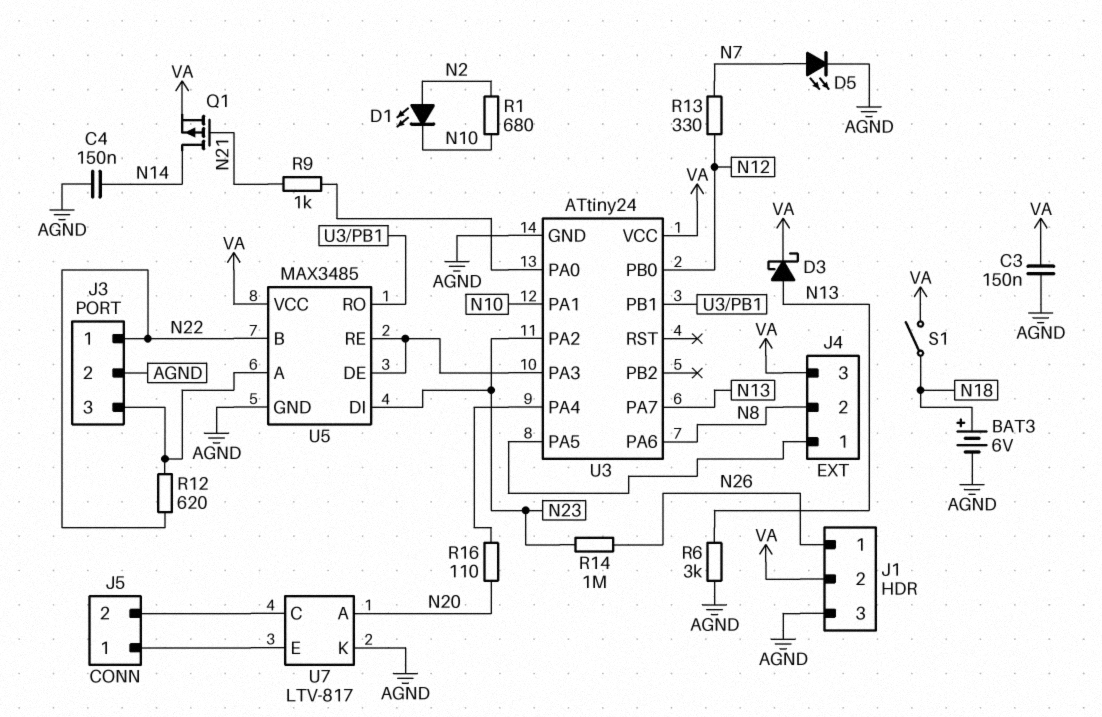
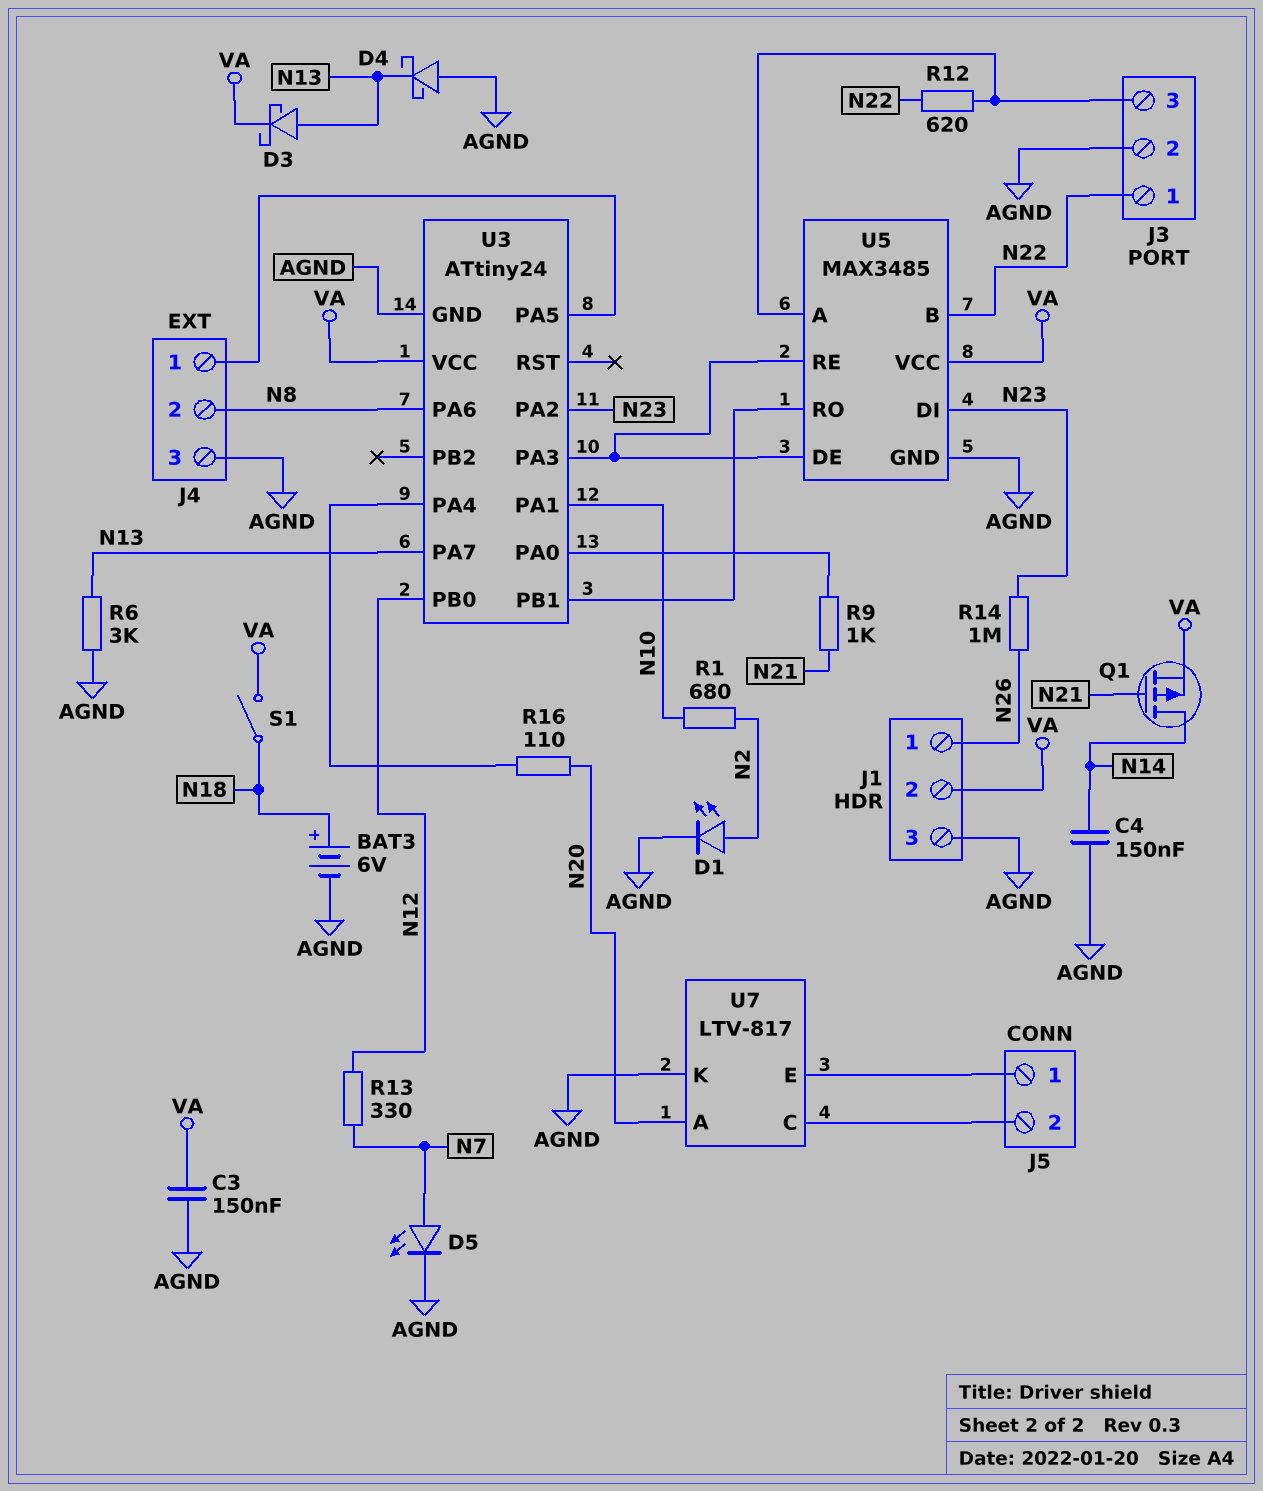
D1: LED (A N2, K N10) -> LED (A N2, K AGND)
D4: none -> schottky (A AGND, K N13)
J4 pin 3: VA -> AGND

